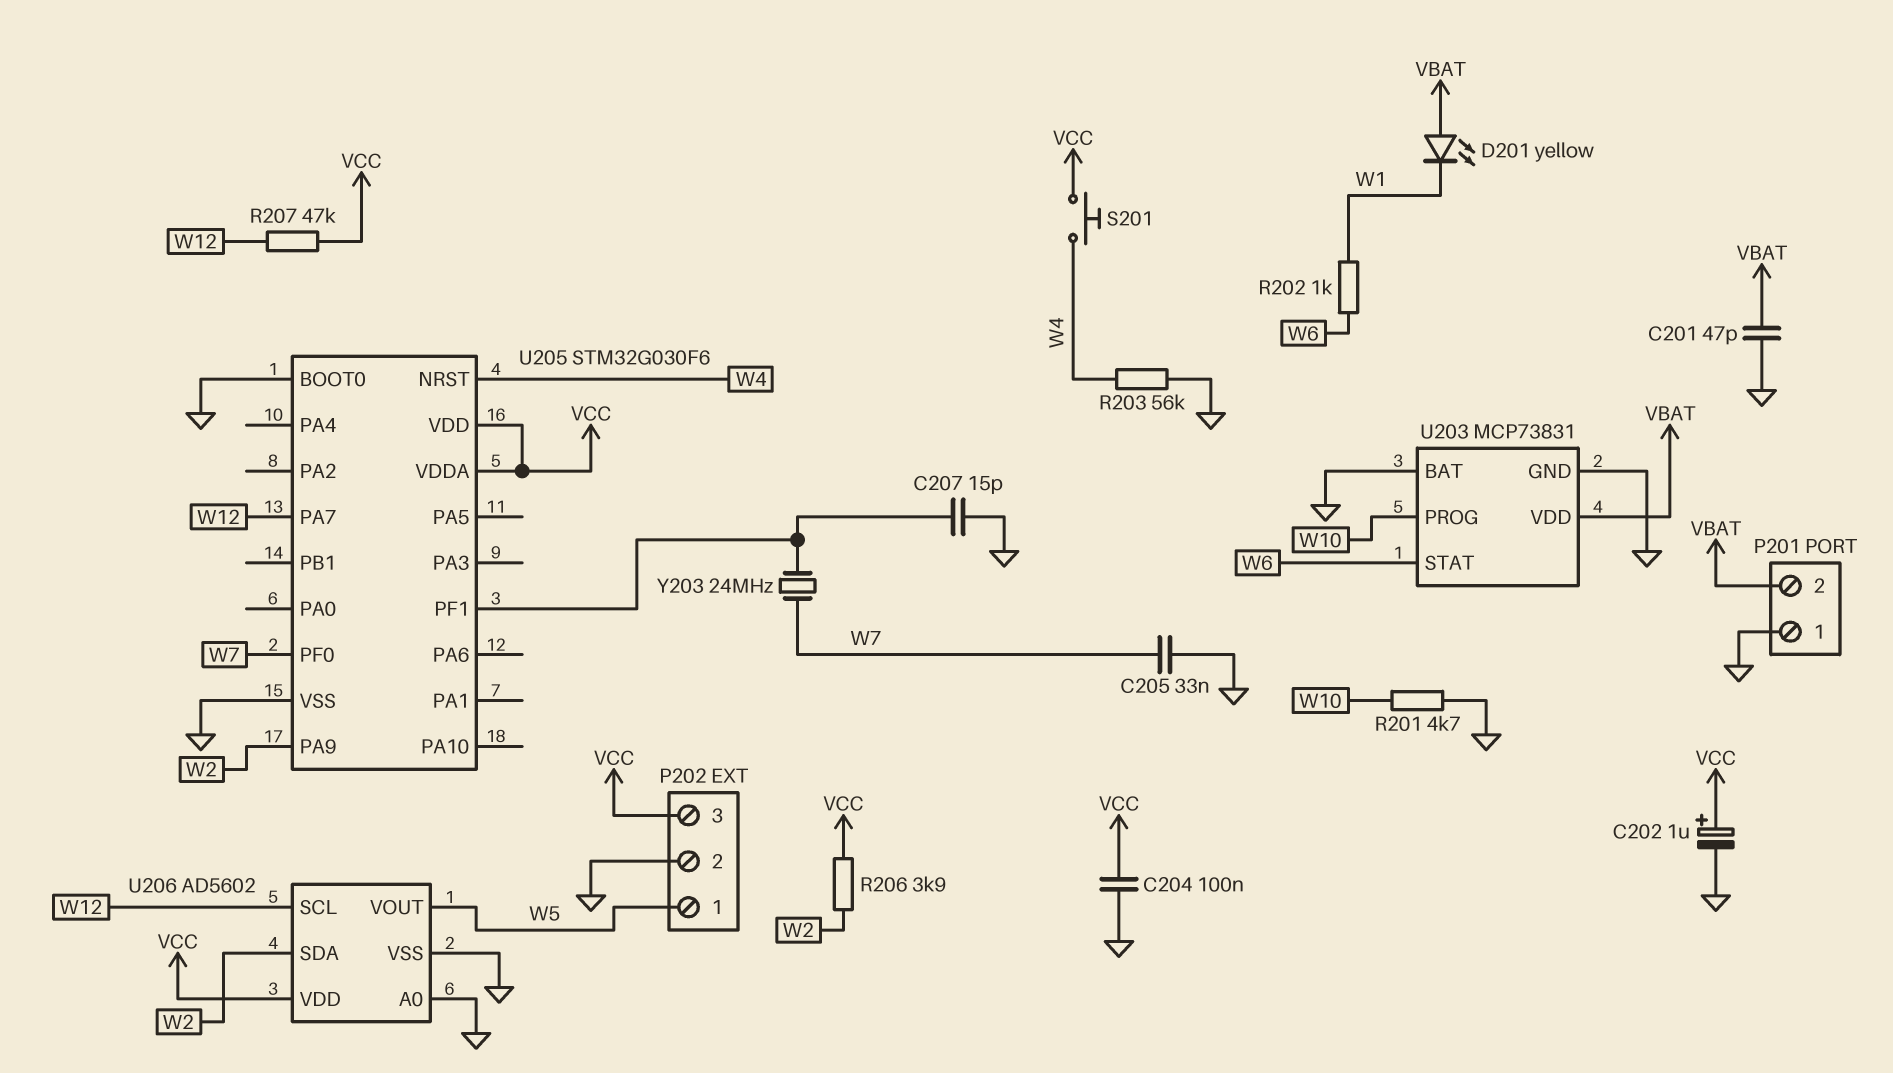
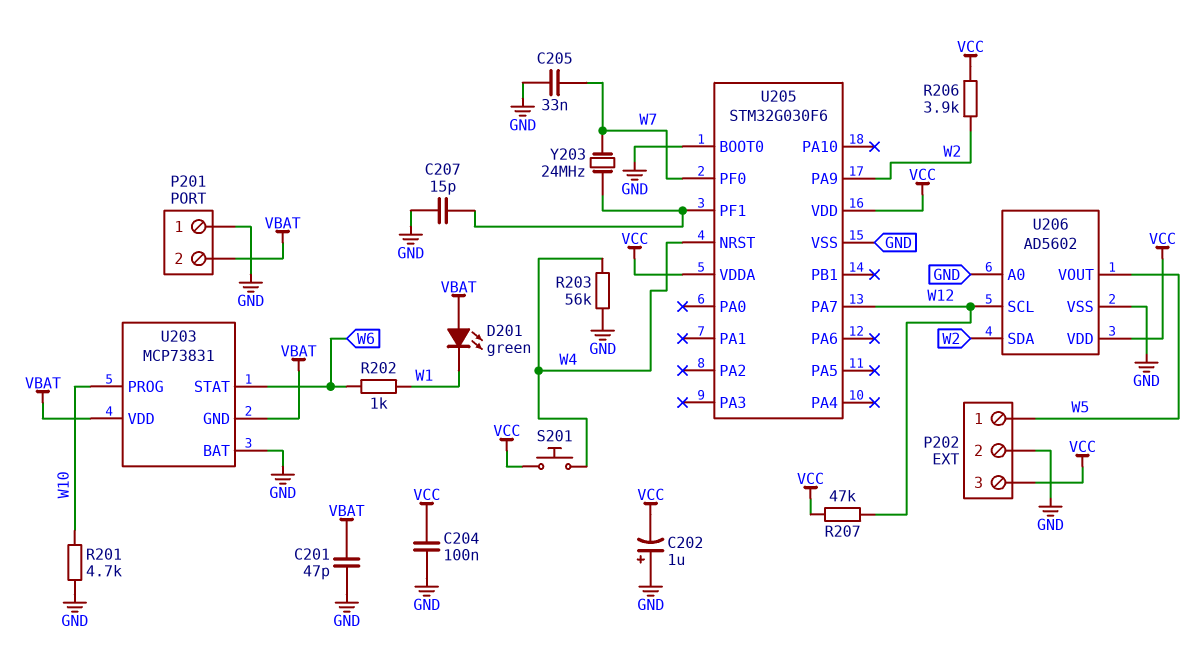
C202: 1uF (plus VCC, minus GND) -> 1uF (plus GND, minus VCC)
D201: LED yellow (A VBAT, K W1) -> LED green (A VBAT, K W1)
U203 pin GND: GND -> VBAT

